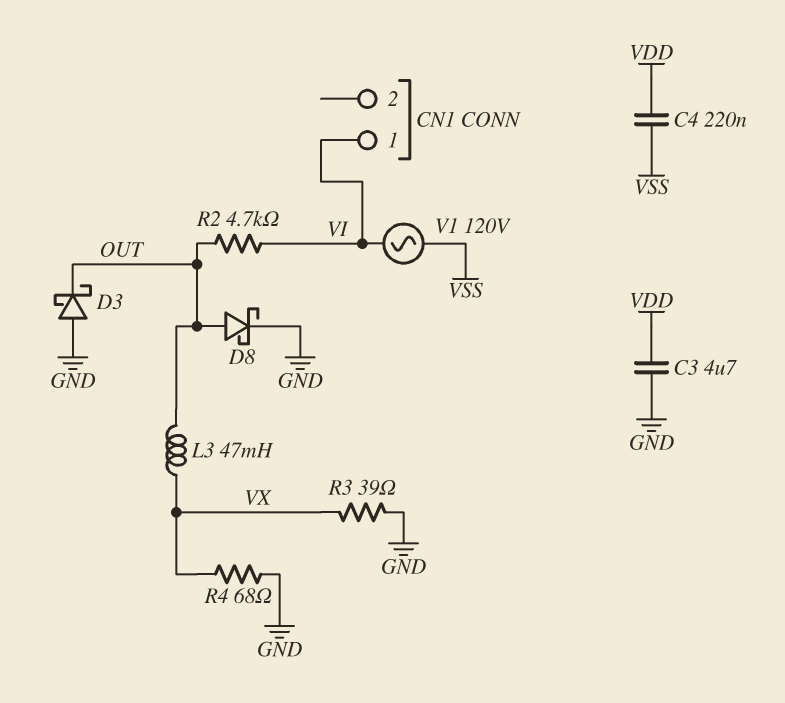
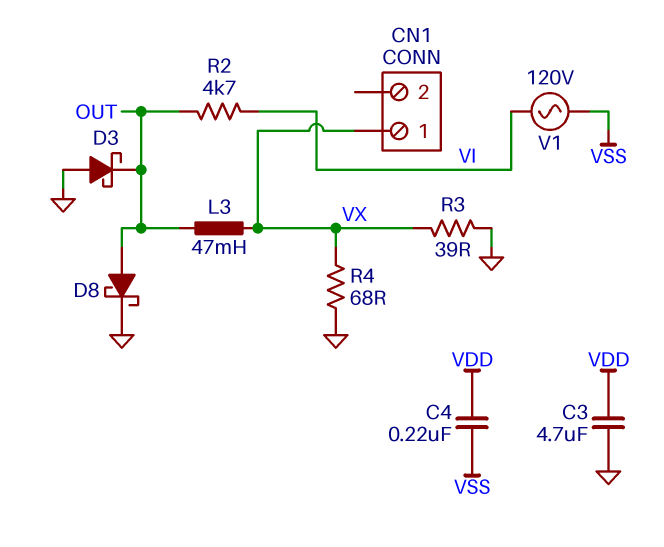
CN1 pin 1: VI -> VX

